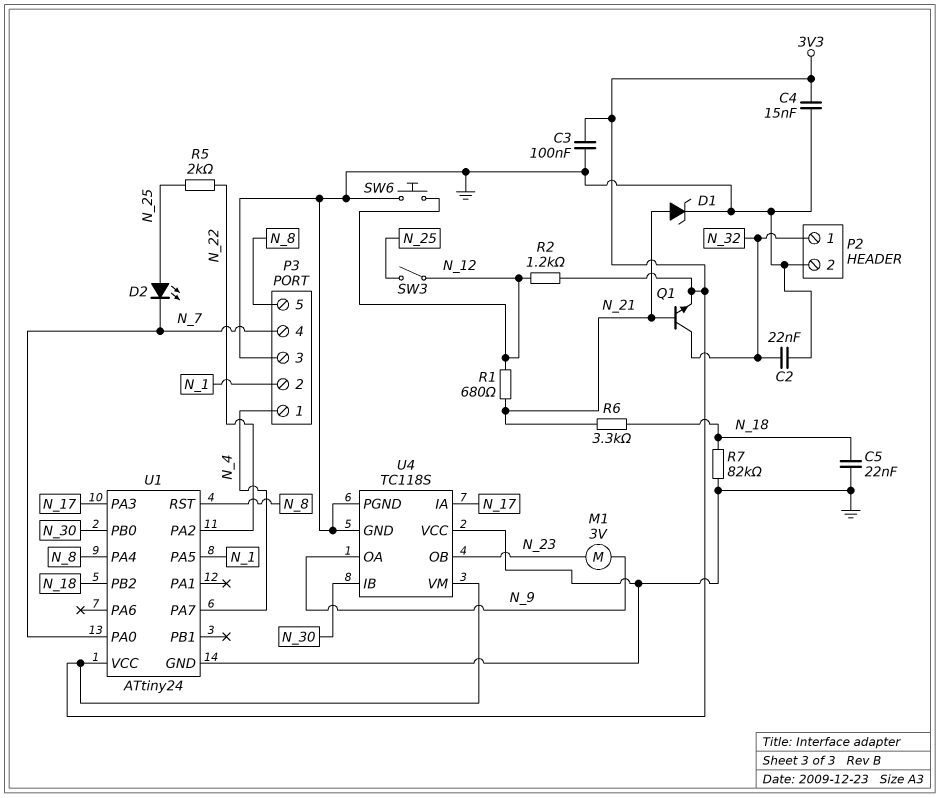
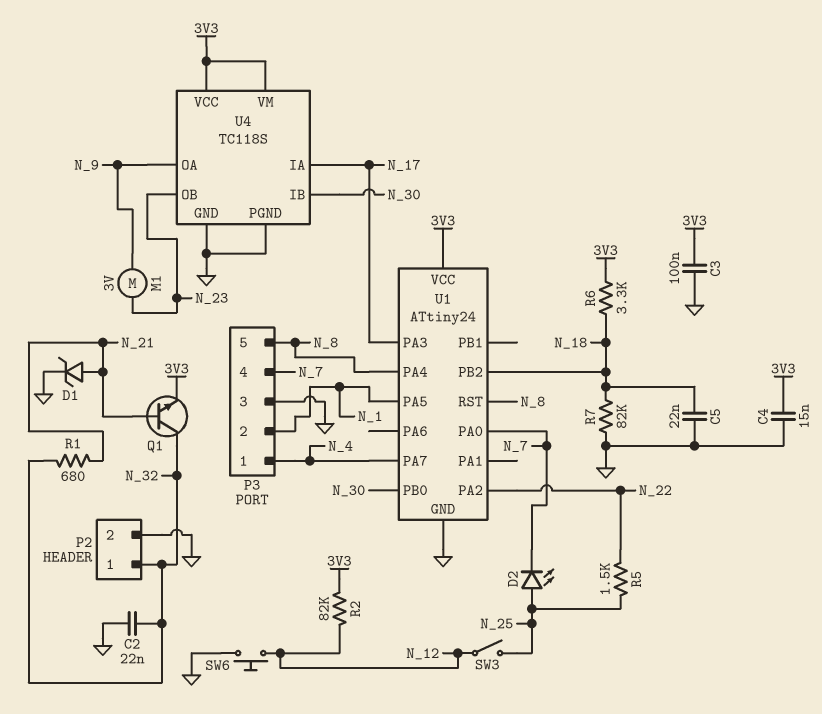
R1: 680 (N_12, N_21) -> 680 (N_21, N_32)
R2: 1.2k (3V3, N_12) -> 82k (3V3, N_12)
R5: 2k (N_22, N_25) -> 1.5k (N_22, N_25)
R6: 3.3k (N_18, N_21) -> 3.3k (3V3, N_18)
U4 pin VCC: GND -> 3V3

